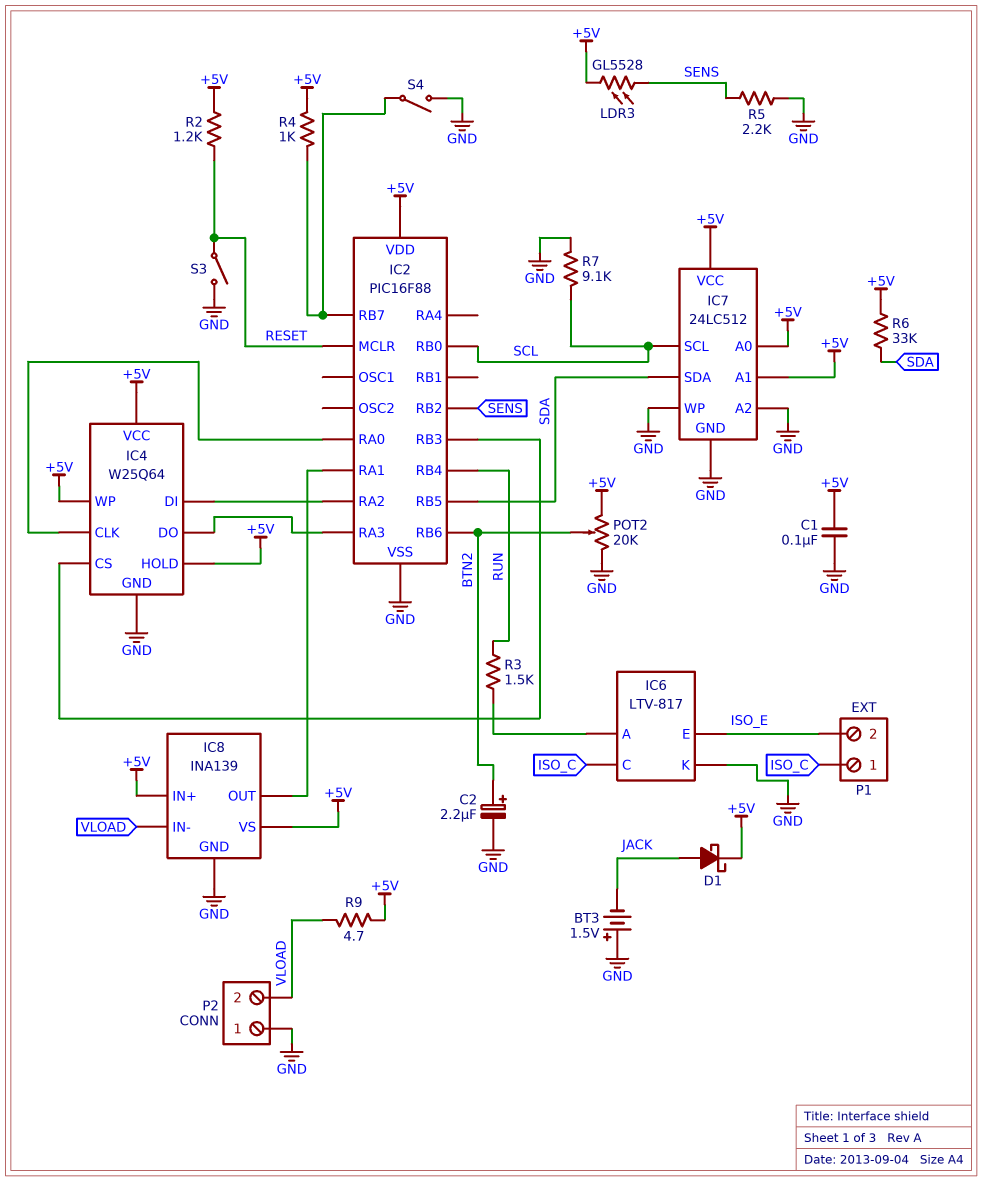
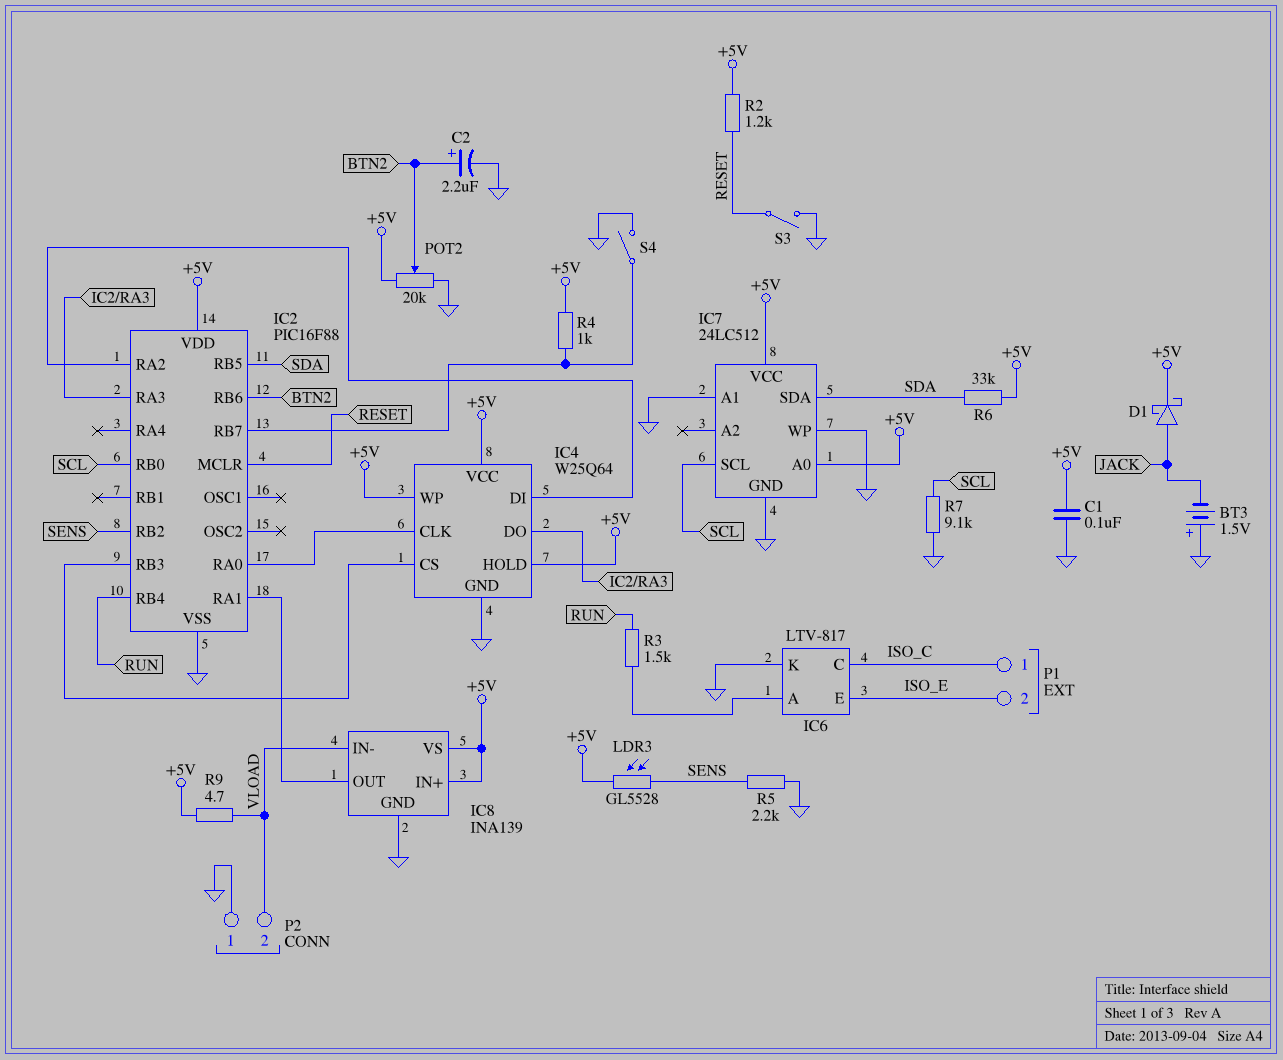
IC7 pin A1: +5V -> GND
IC7 pin A2: GND -> none

